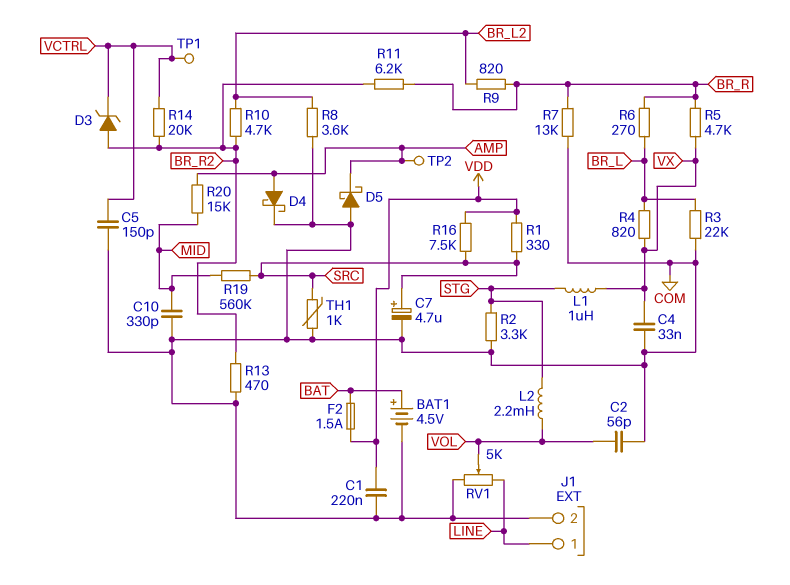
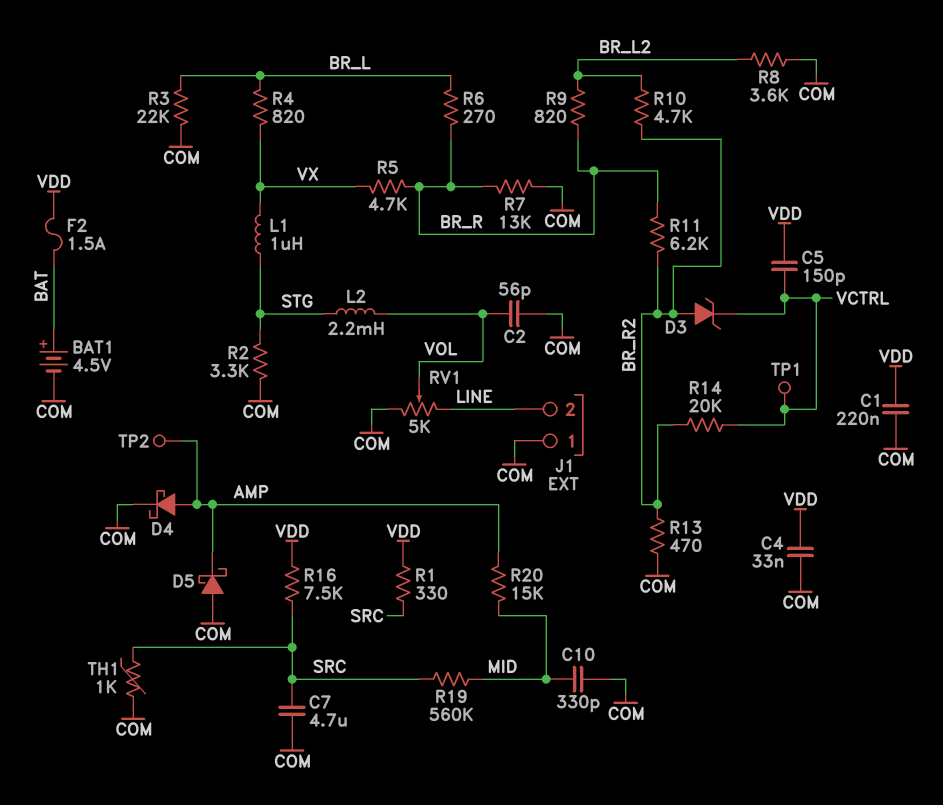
C4: 33nF (COM, VX) -> 33nF (COM, VDD)
C5: 150pF (COM, VCTRL) -> 150pF (VCTRL, VDD)
C7: 4.7uF (plus SRC, minus COM) -> 4.7uF (COM, SRC)
J1 pin 1: LINE -> COM
J1 pin 2: COM -> LINE

